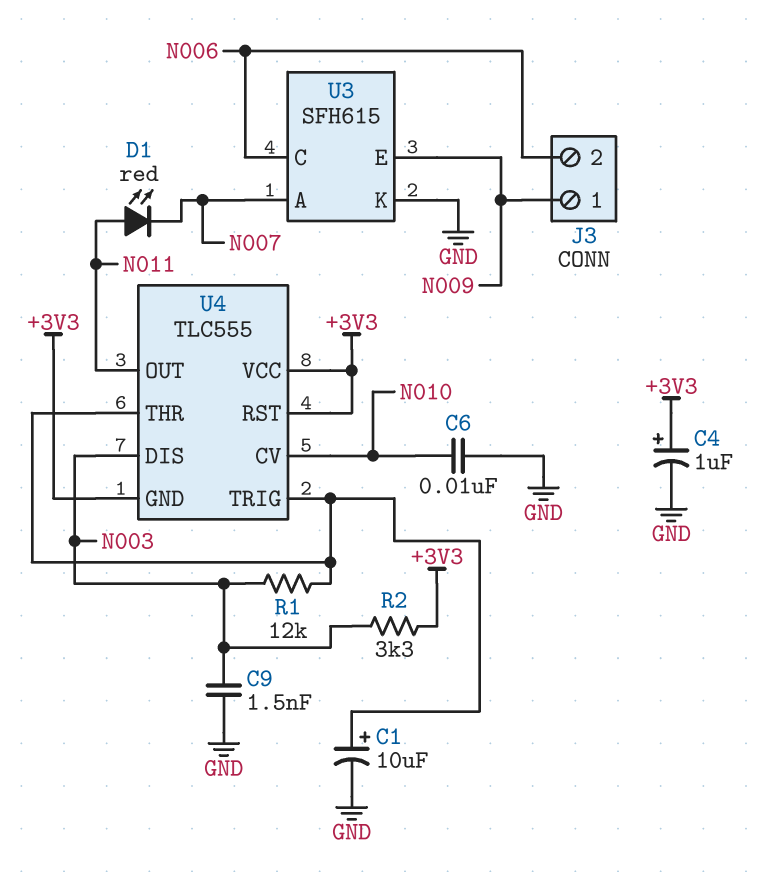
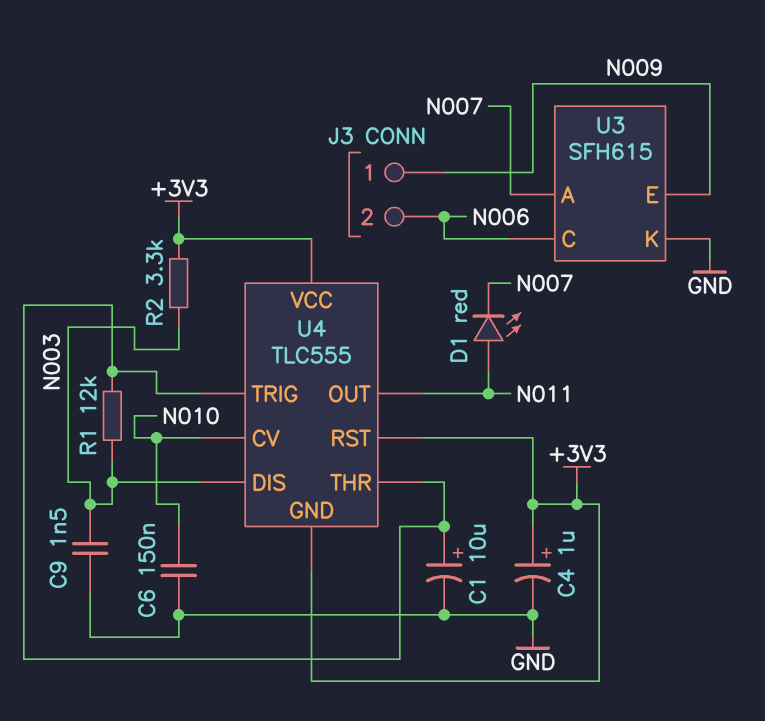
C6: 10nF (GND, N010) -> 150nF (GND, N010)

